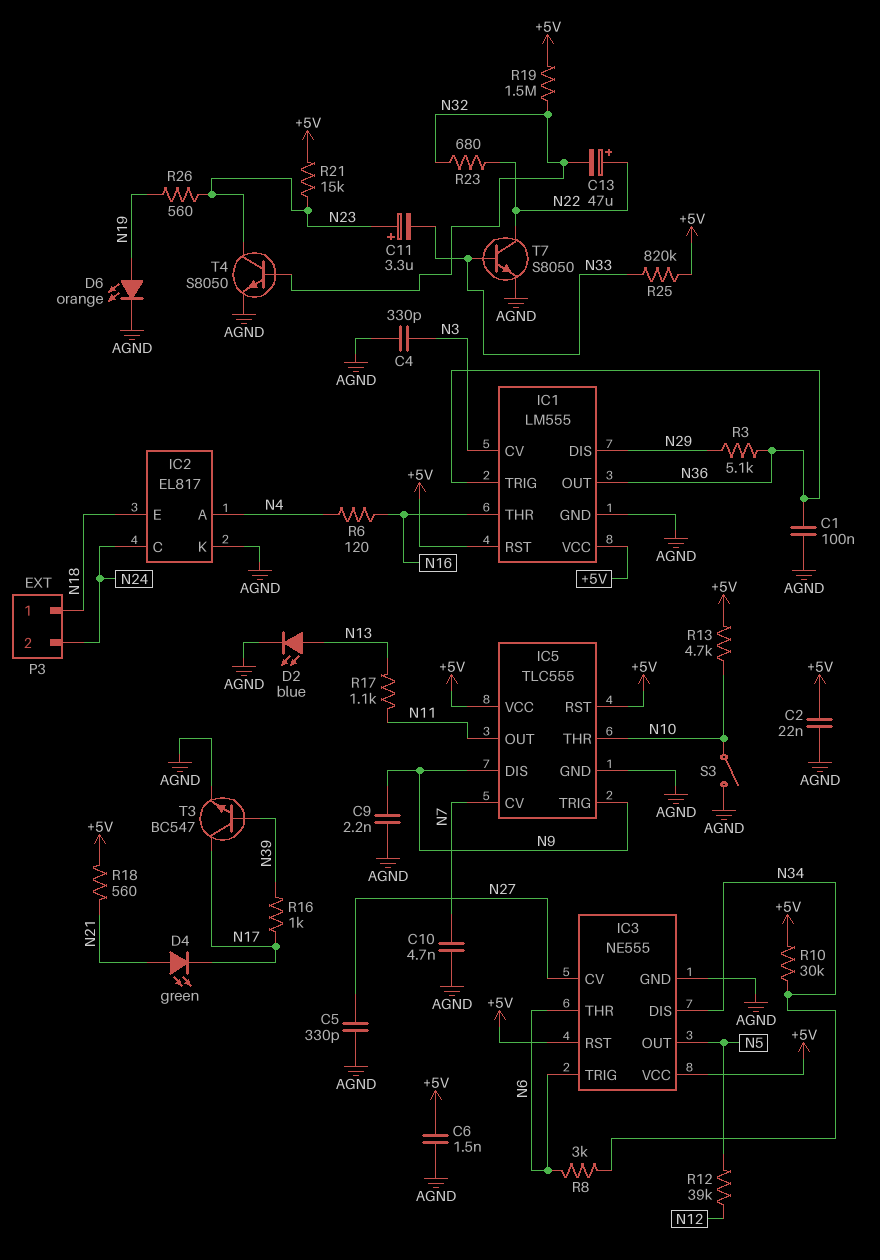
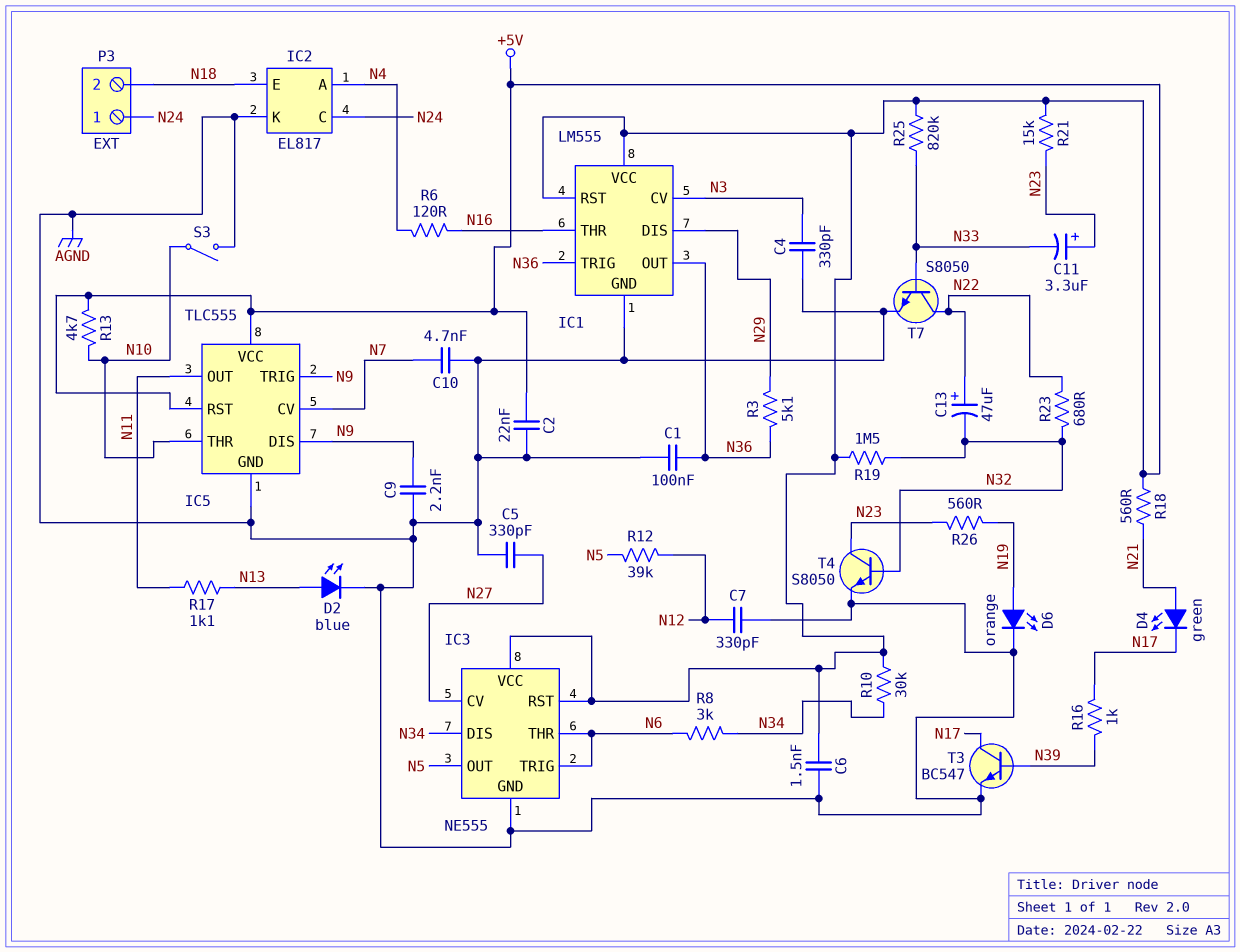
C7: none -> 330pF (AGND, N12)
P3 pin 1: N18 -> N24
P3 pin 2: N24 -> N18

